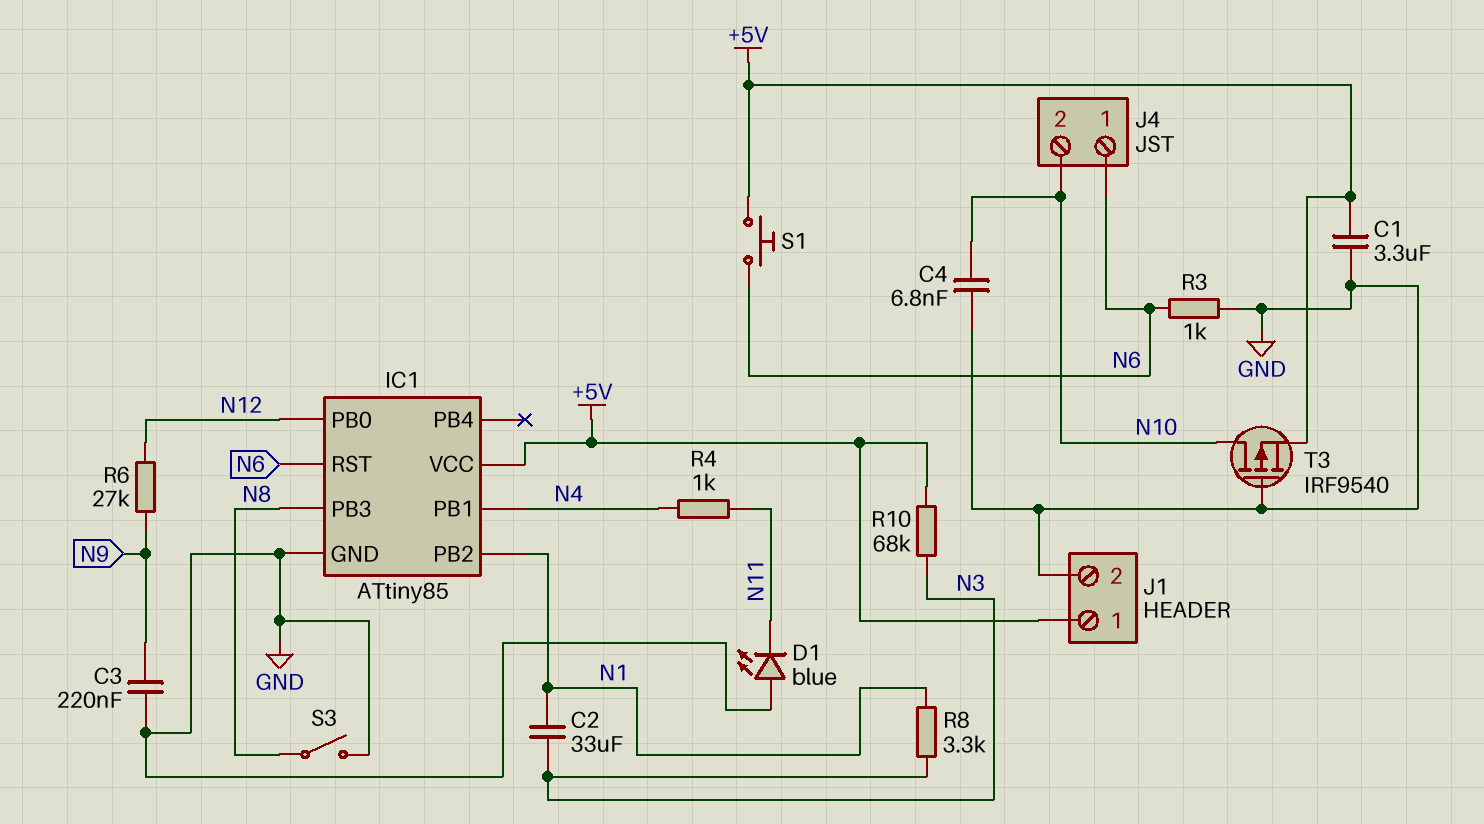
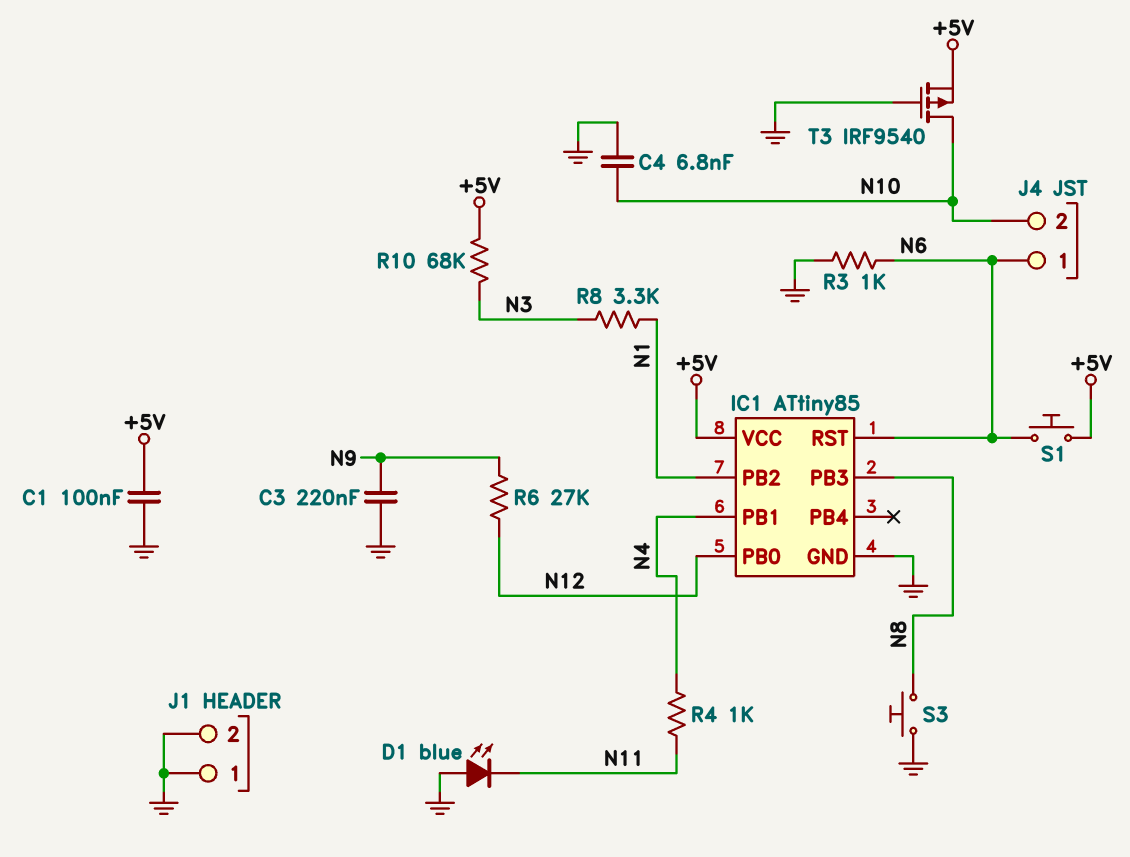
C1: 3.3uF (+5V, GND) -> 100nF (+5V, GND)
C2: 33uF (N1, N3) -> none
J1 pin 1: +5V -> GND
S3: switch (GND, N8) -> button (GND, N8)

